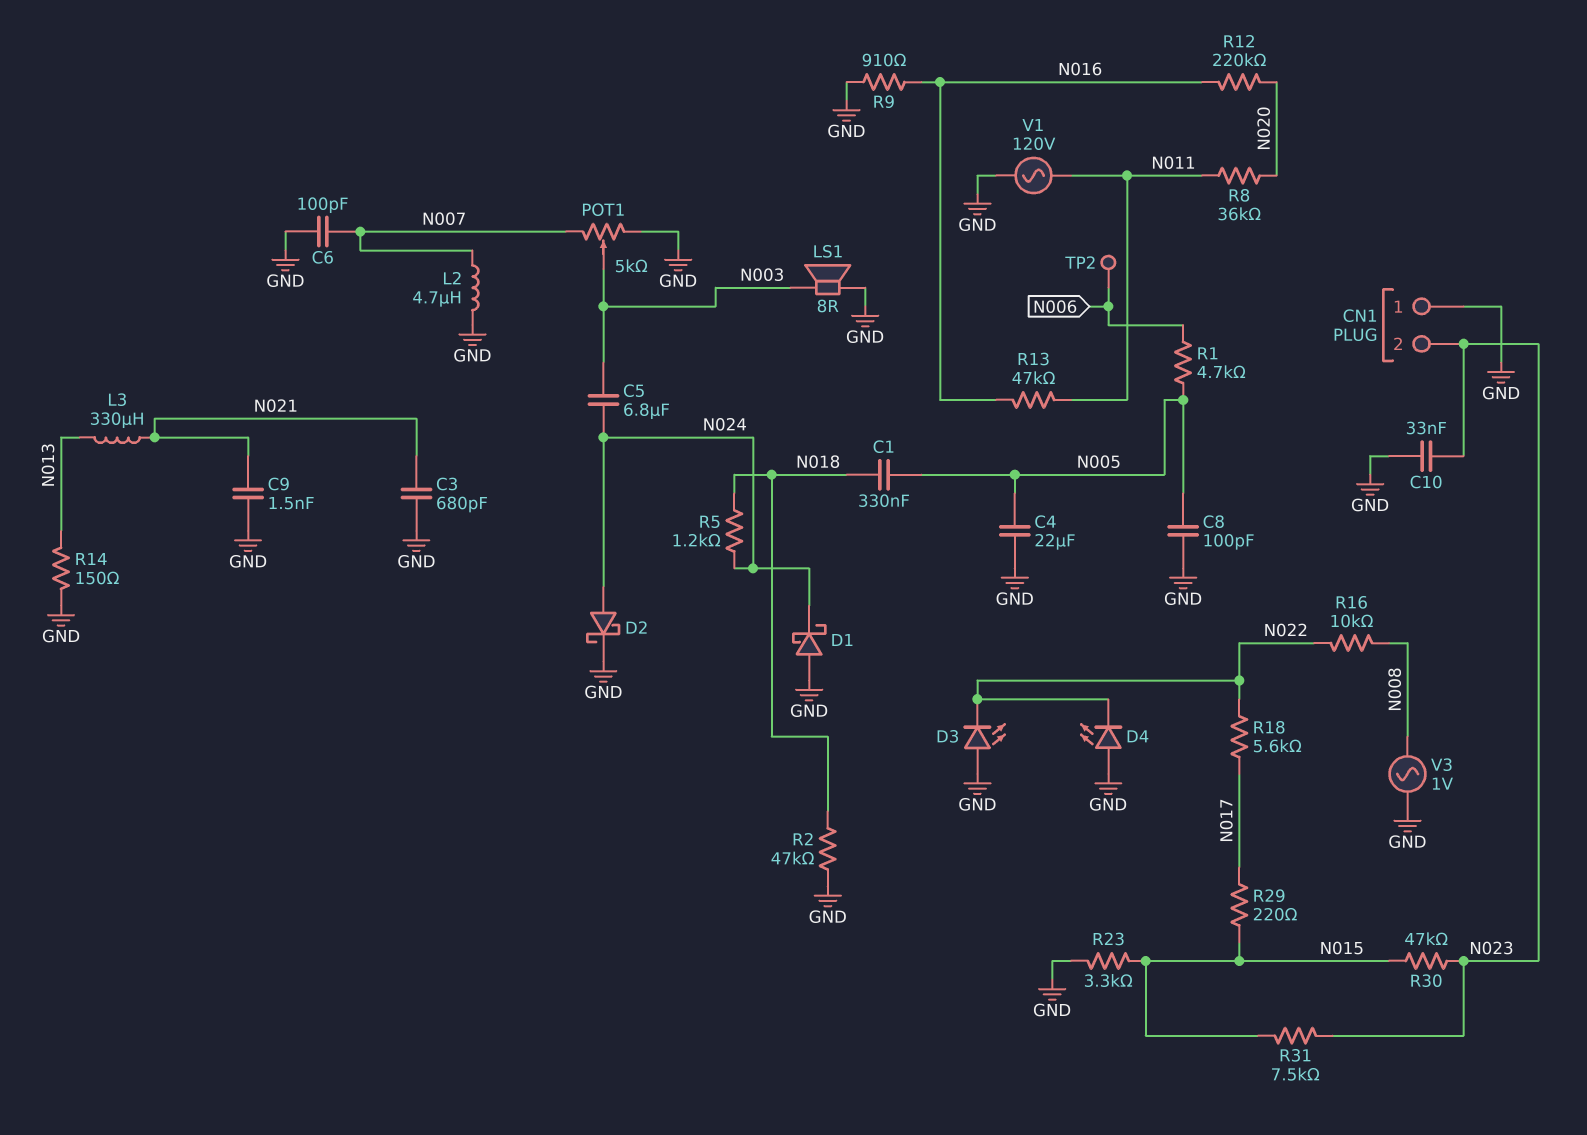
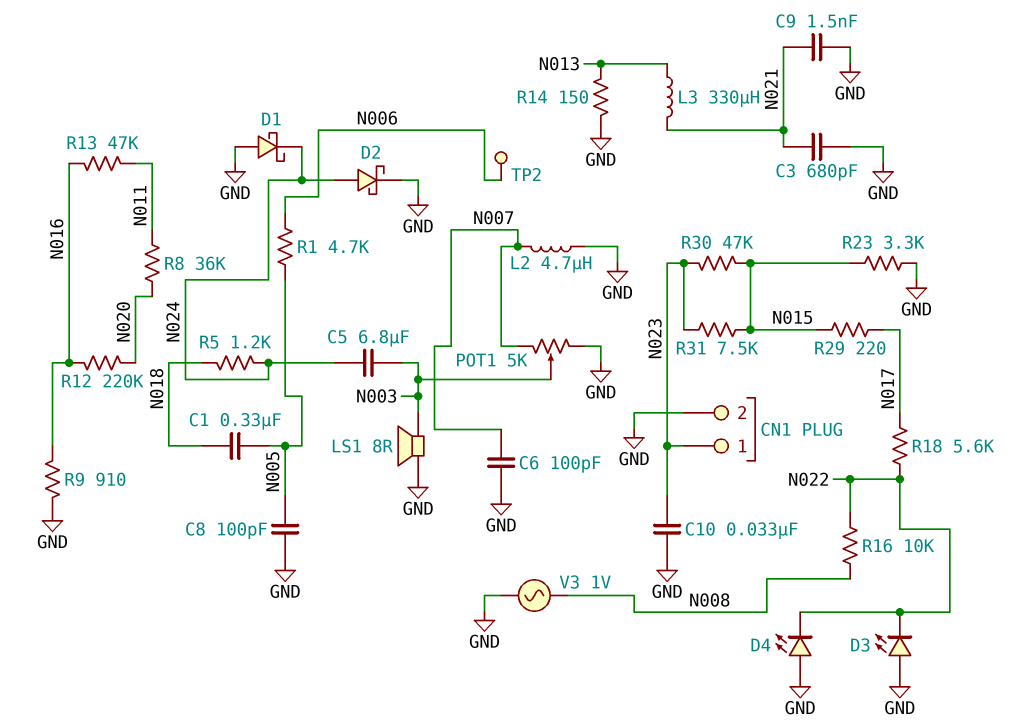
C4: 22uF (GND, N005) -> none
CN1 pin 1: GND -> N023
CN1 pin 2: N023 -> GND
R2: 47k (GND, N018) -> none
V1: AC 120V (GND, N011) -> none

